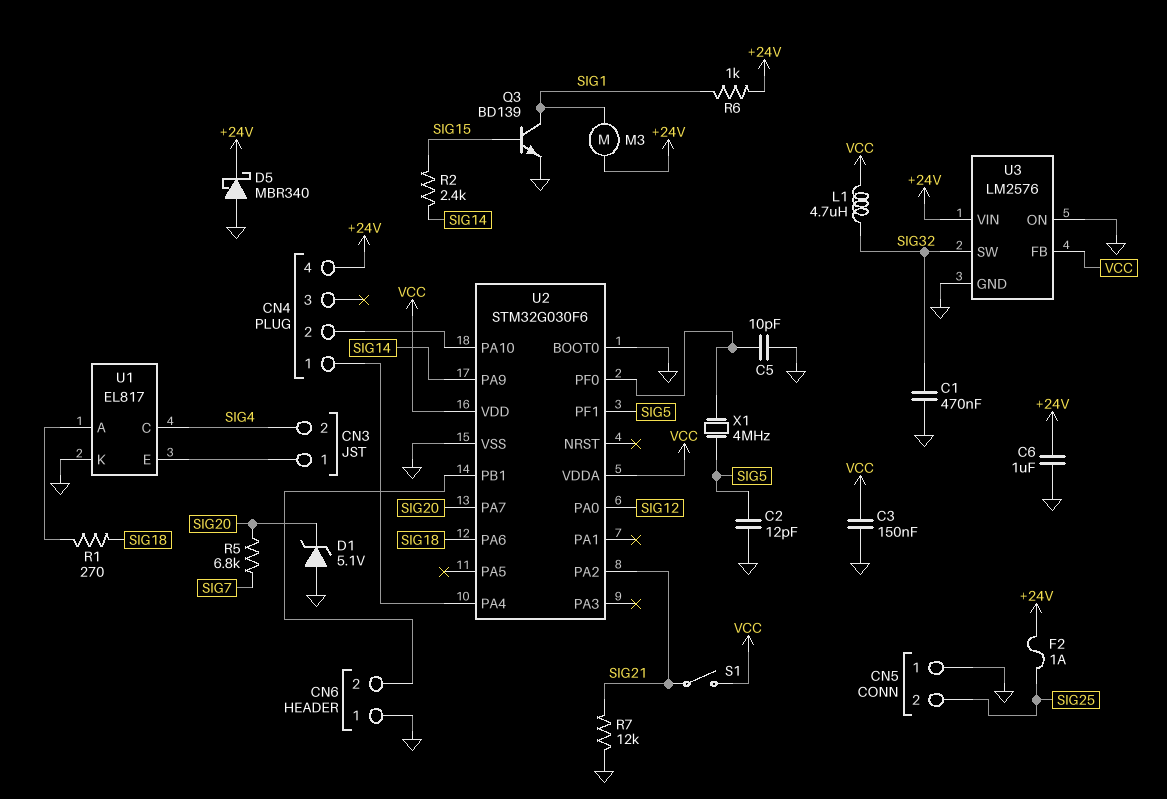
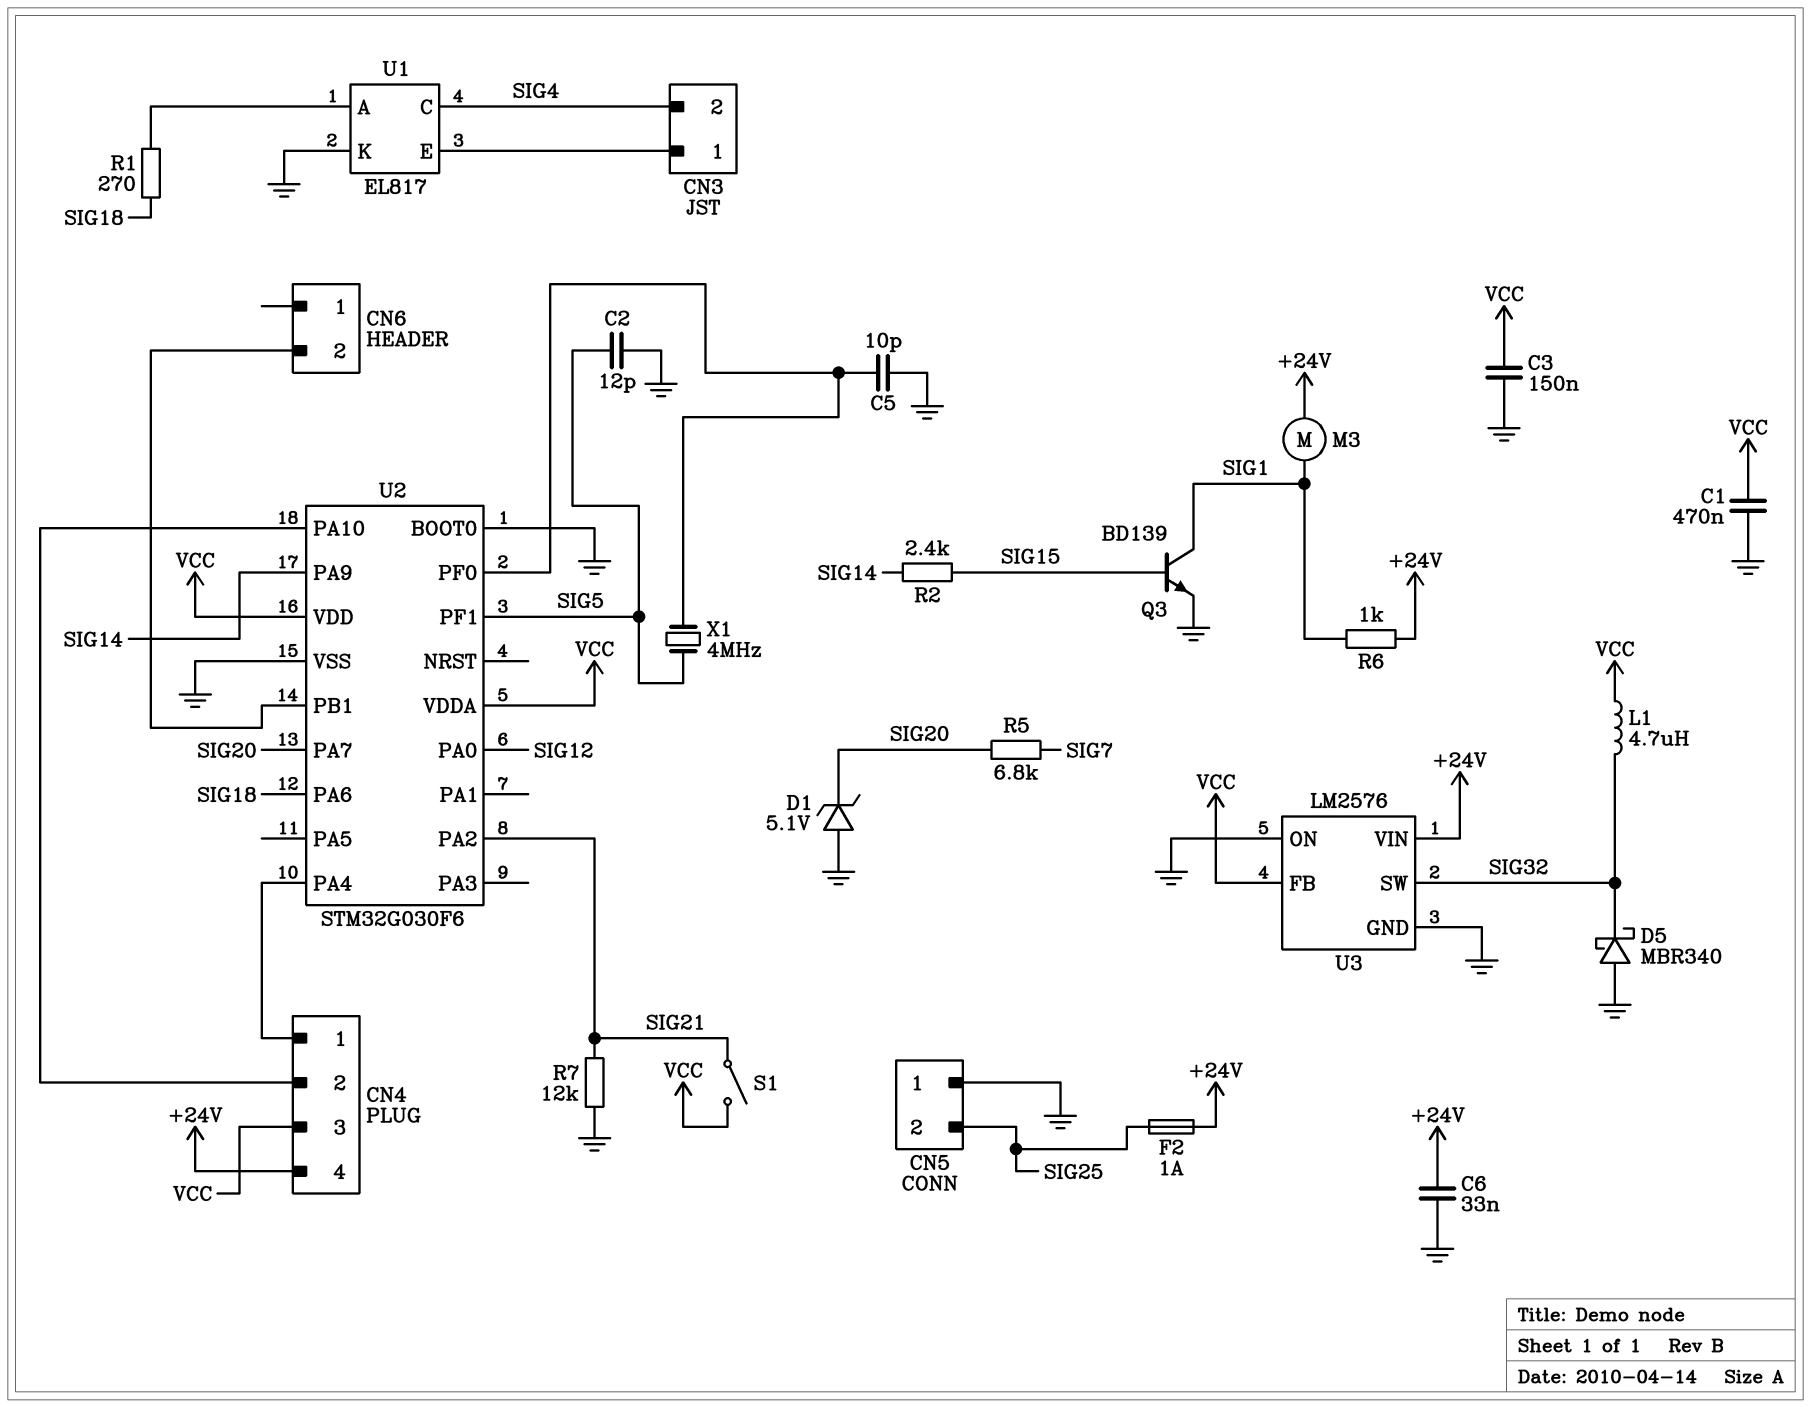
C1: 470nF (GND, SIG32) -> 470nF (GND, VCC)
C6: 1uF (+24V, GND) -> 33nF (+24V, GND)
CN4 pin 3: none -> VCC
CN6 pin 1: GND -> none
D5: schottky MBR340 (A GND, K +24V) -> schottky MBR340 (A GND, K SIG32)

